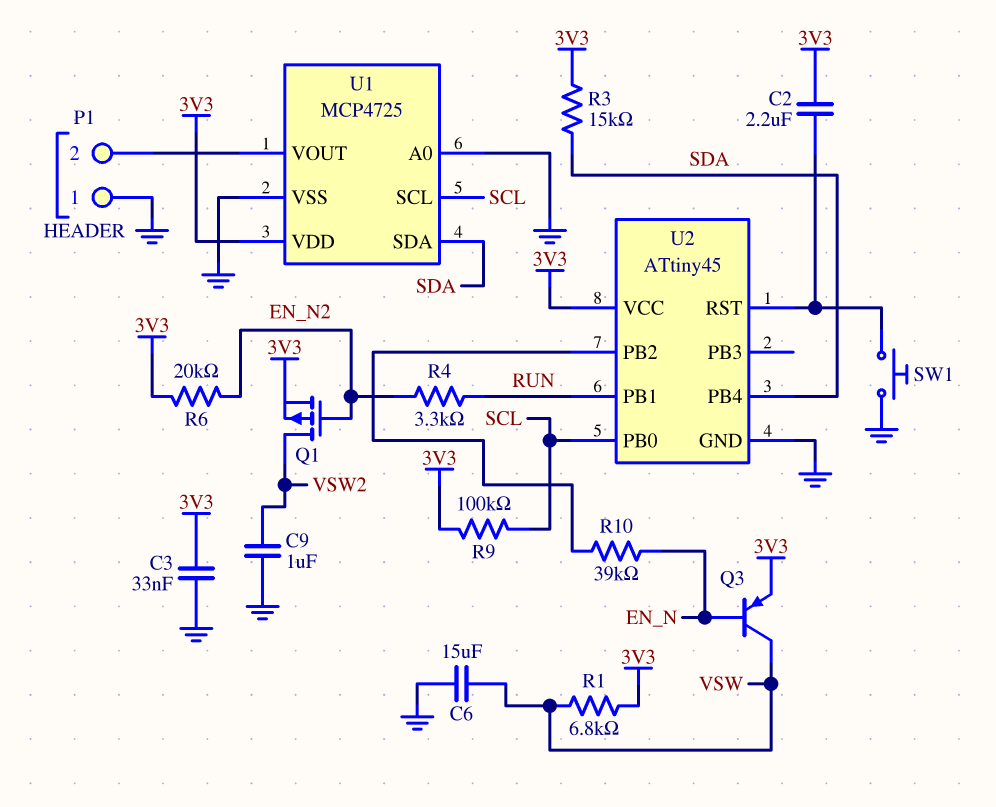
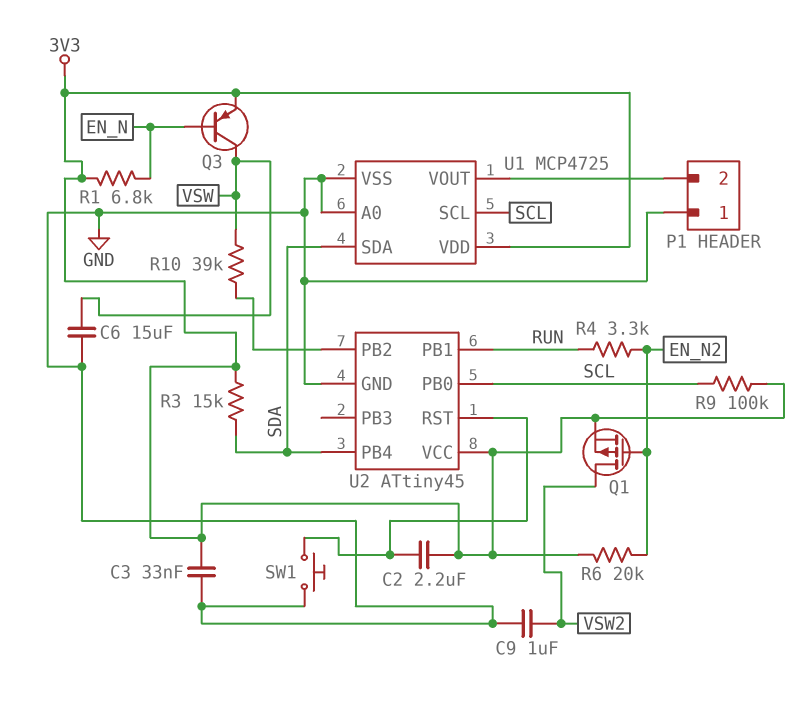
R1: 6.8k (3V3, VSW) -> 6.8k (3V3, EN_N)
R10: 39k (EN_N, U2/PB2) -> 39k (U2/PB2, VSW)

